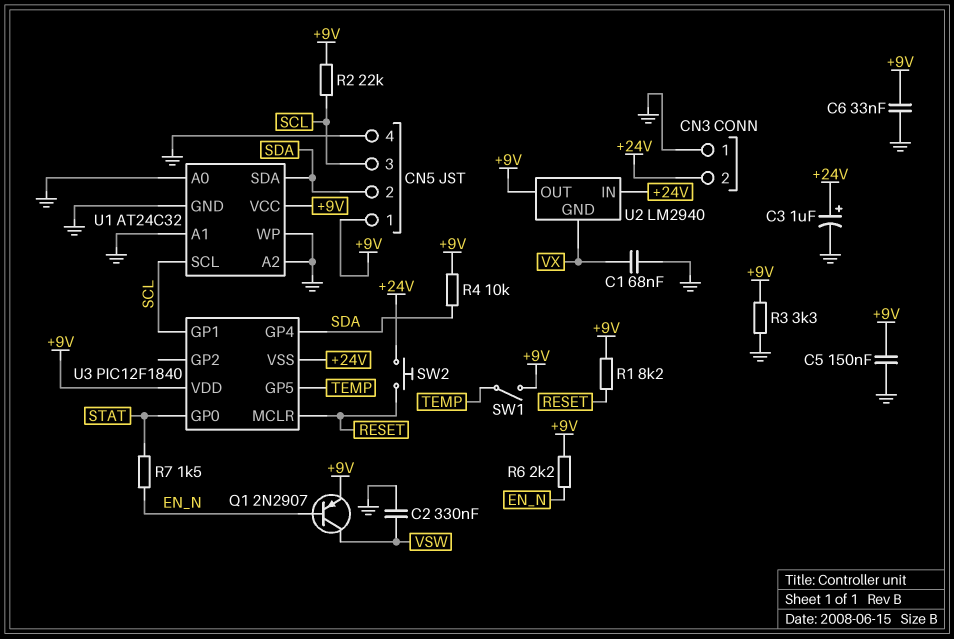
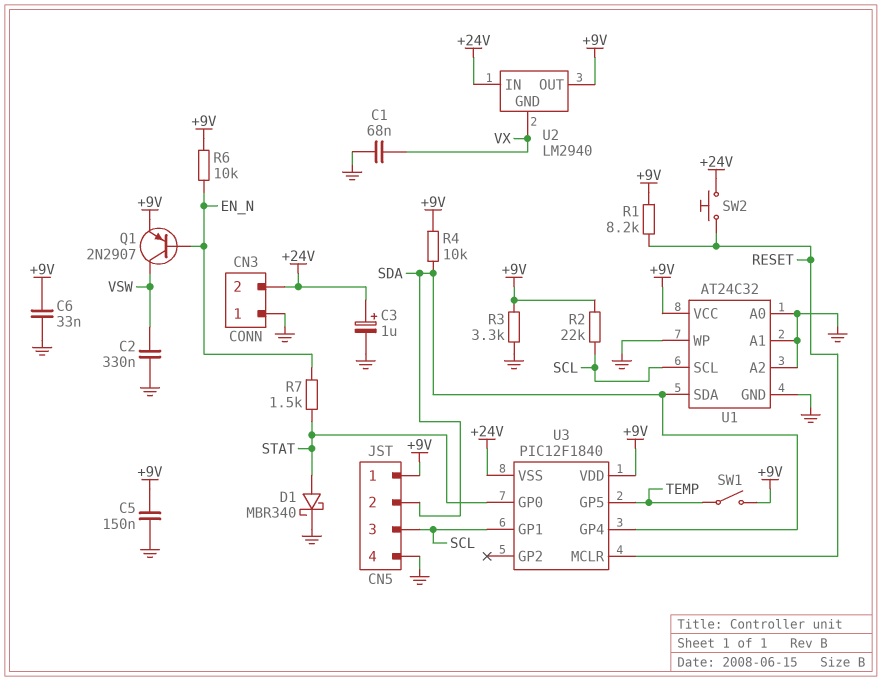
D1: none -> schottky MBR340 (A STAT, K GND)
R6: 2.2k (+9V, EN_N) -> 10k (+9V, EN_N)

